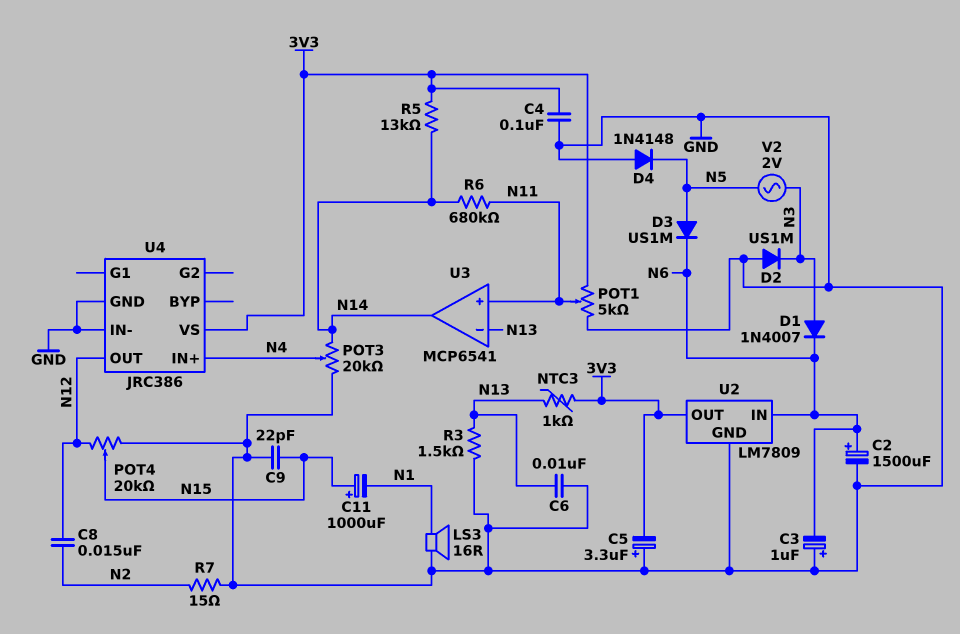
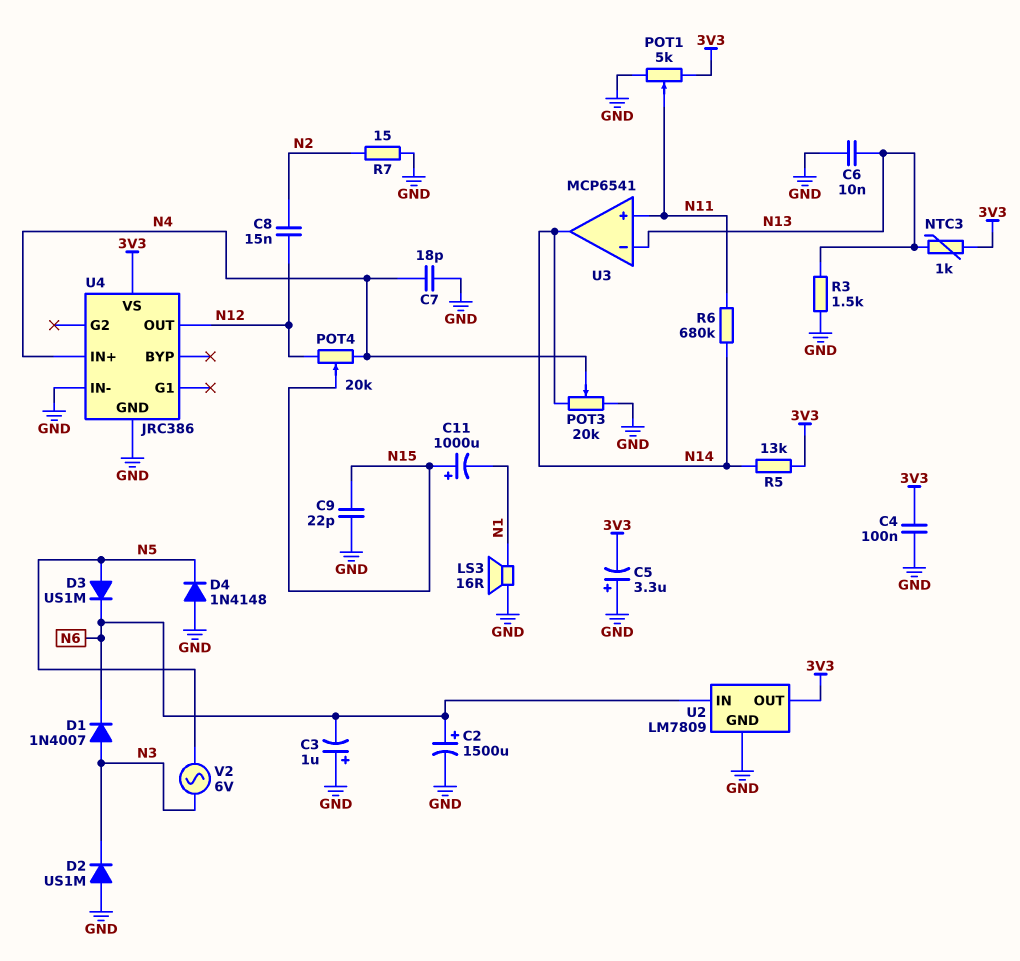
C7: none -> 18pF (GND, N4)
POT4: 20k (GND, N12, wiper N15) -> 20k (N4, N12, wiper N15)
V2: AC 2V (N3, N5) -> AC 6V (N3, N5)

